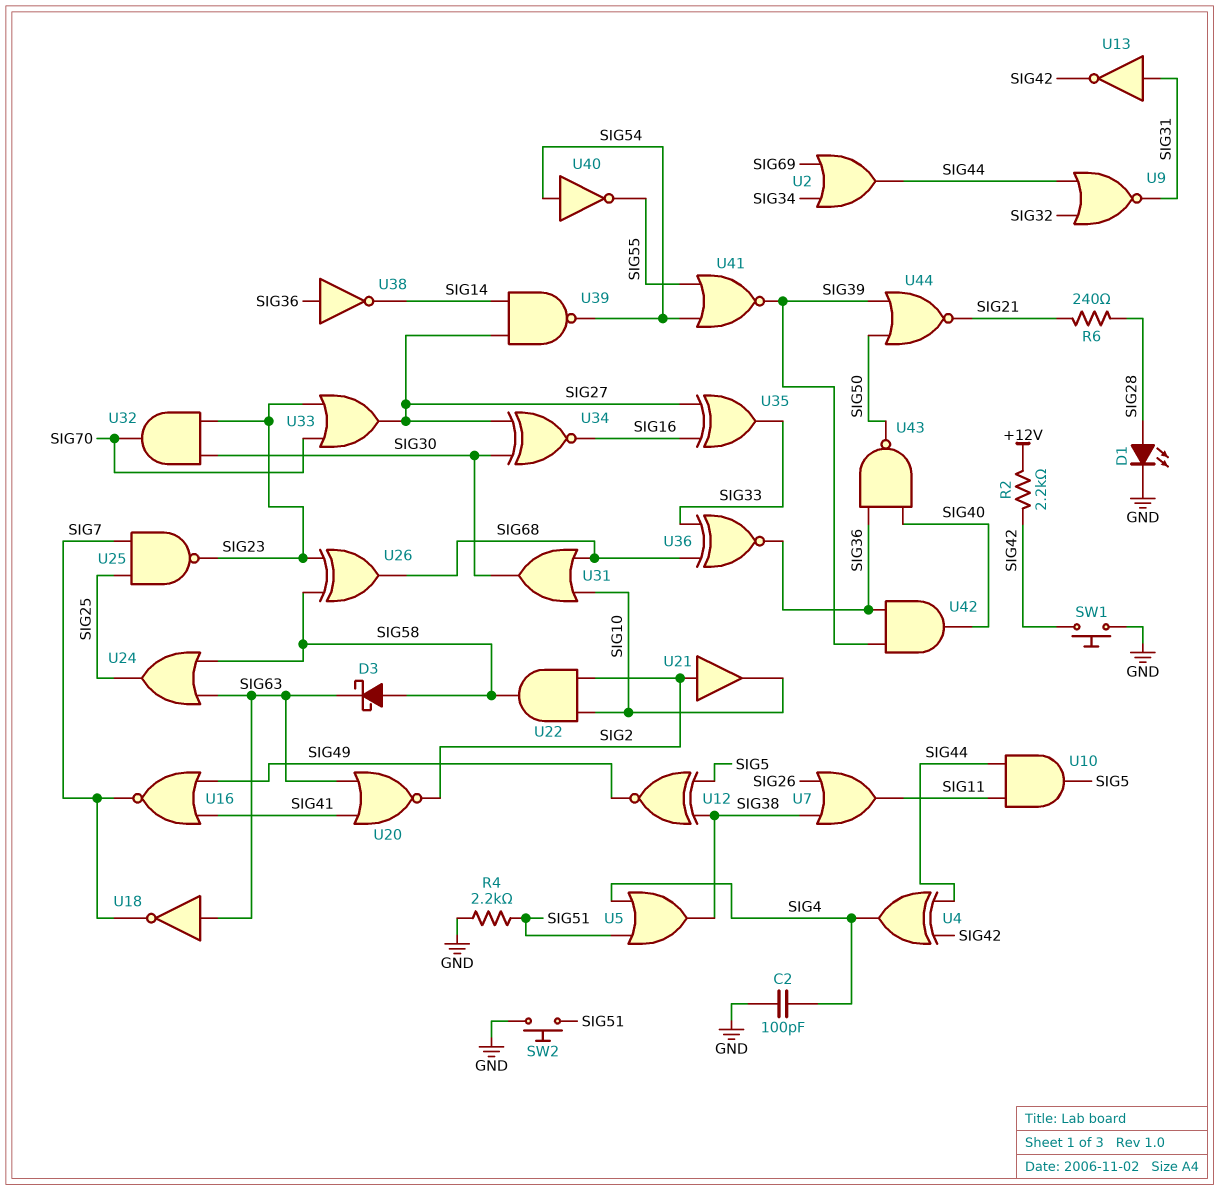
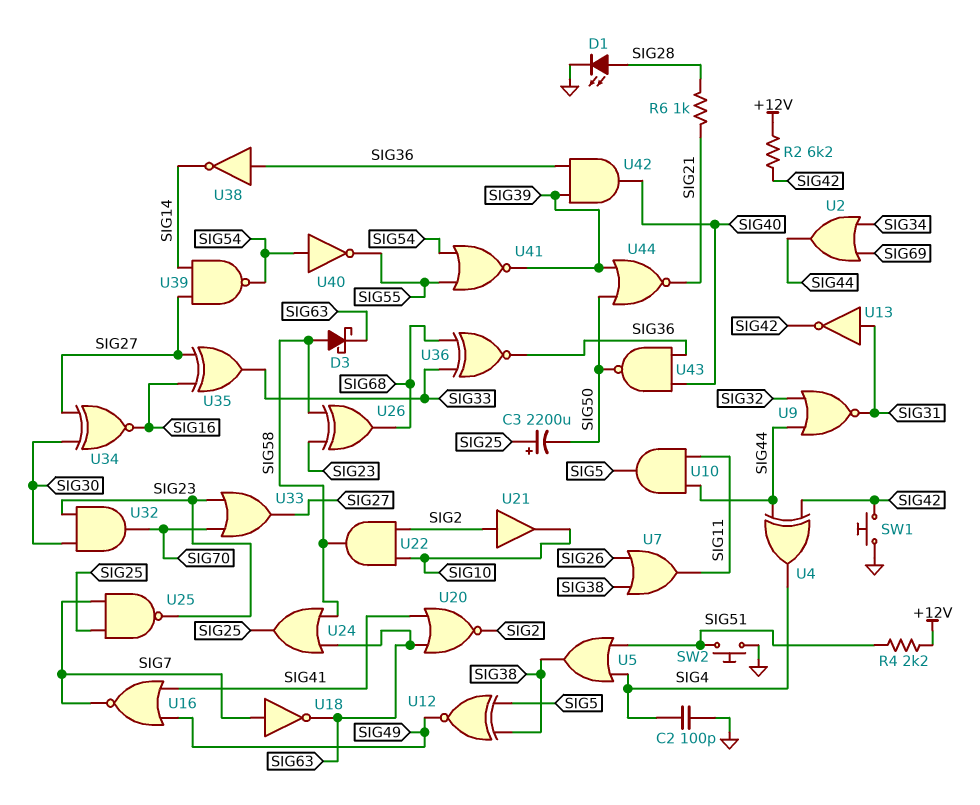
C3: none -> 2200uF (plus SIG25, minus SIG50)
R2: 2.2k (+12V, SIG42) -> 6.2k (+12V, SIG42)
R4: 2.2k (GND, SIG51) -> 2.2k (+12V, SIG51)
R6: 240 (SIG21, SIG28) -> 1k (SIG21, SIG28)
U18: NOT (in SIG63, out SIG7) -> NOT (in SIG7, out SIG63)
U31: OR (in SIG10, in SIG68, out SIG30) -> none

